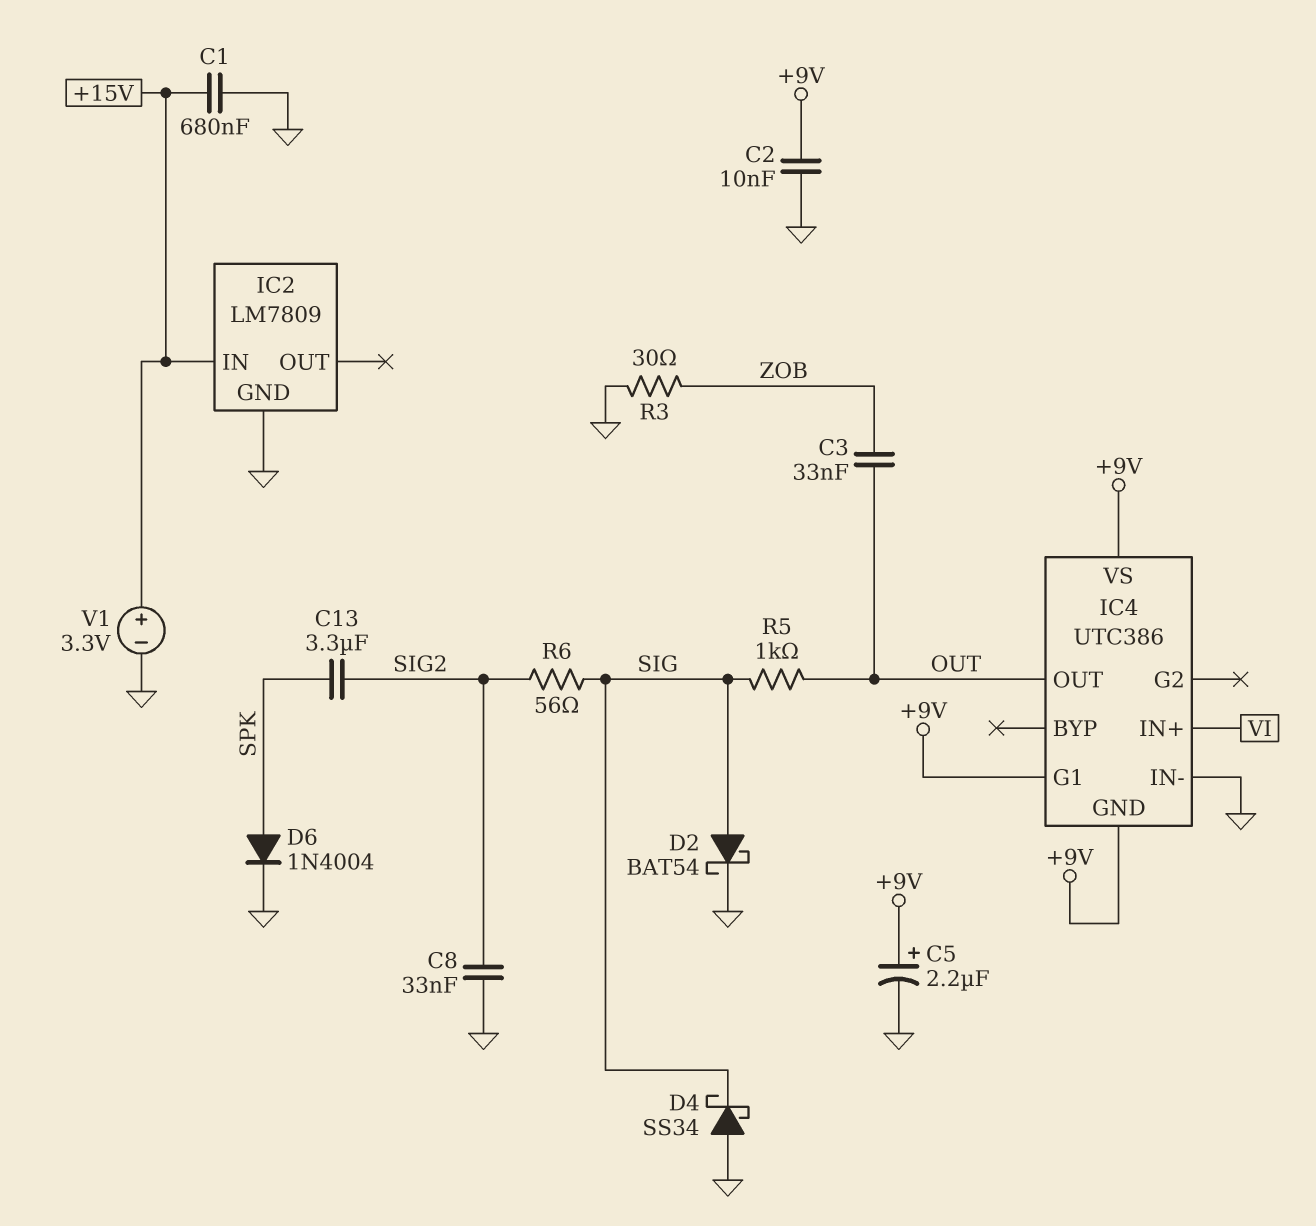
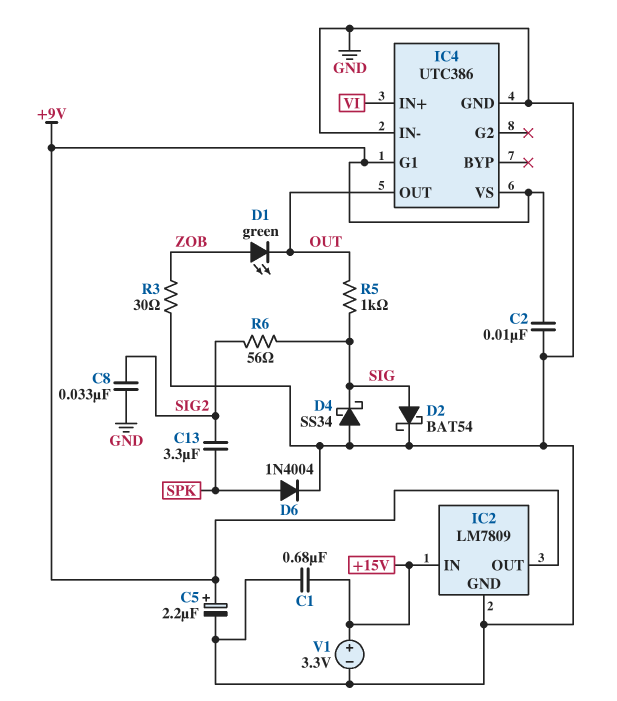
C3: 33nF (OUT, ZOB) -> none
D1: none -> LED green (A ZOB, K OUT)
IC2 pin OUT: none -> +9V
IC4 pin GND: +9V -> GND

